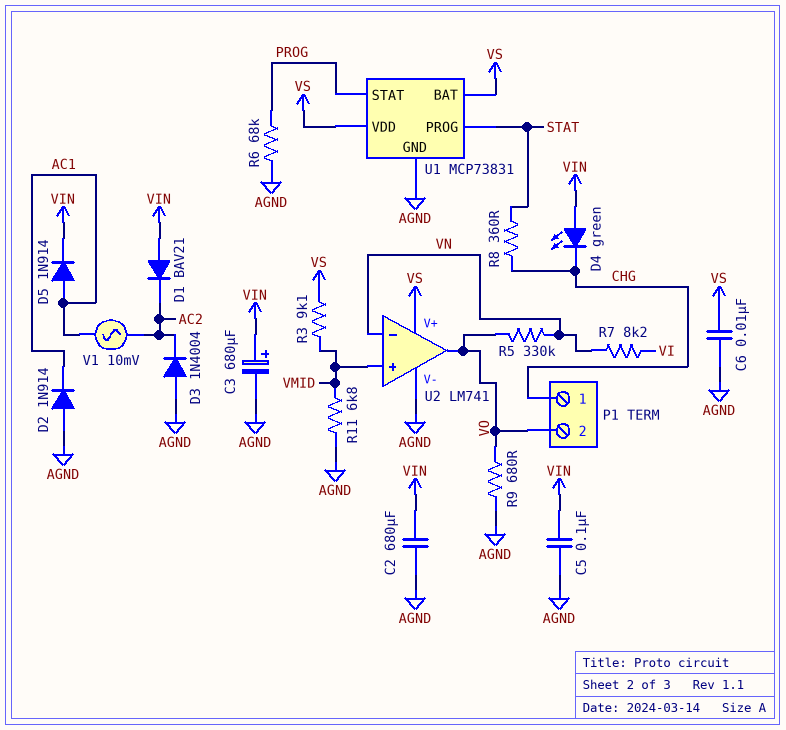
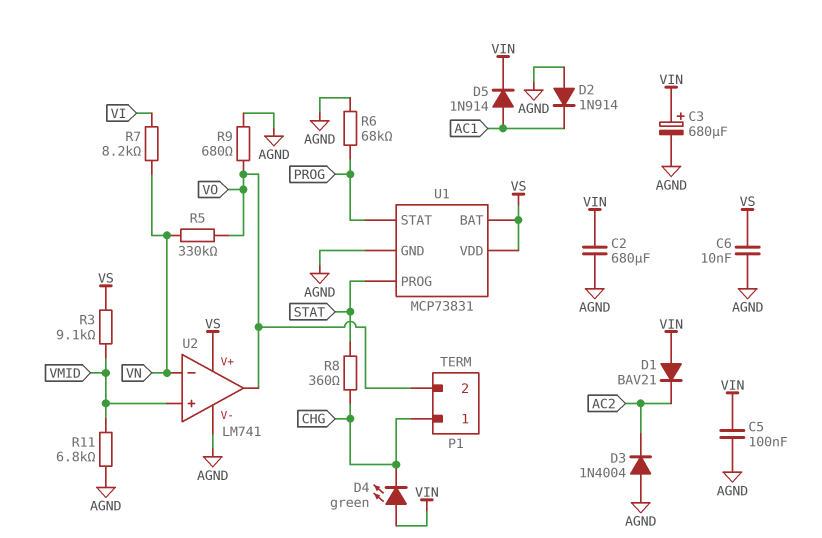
V1: AC 10mV (AC1, AC2) -> none

